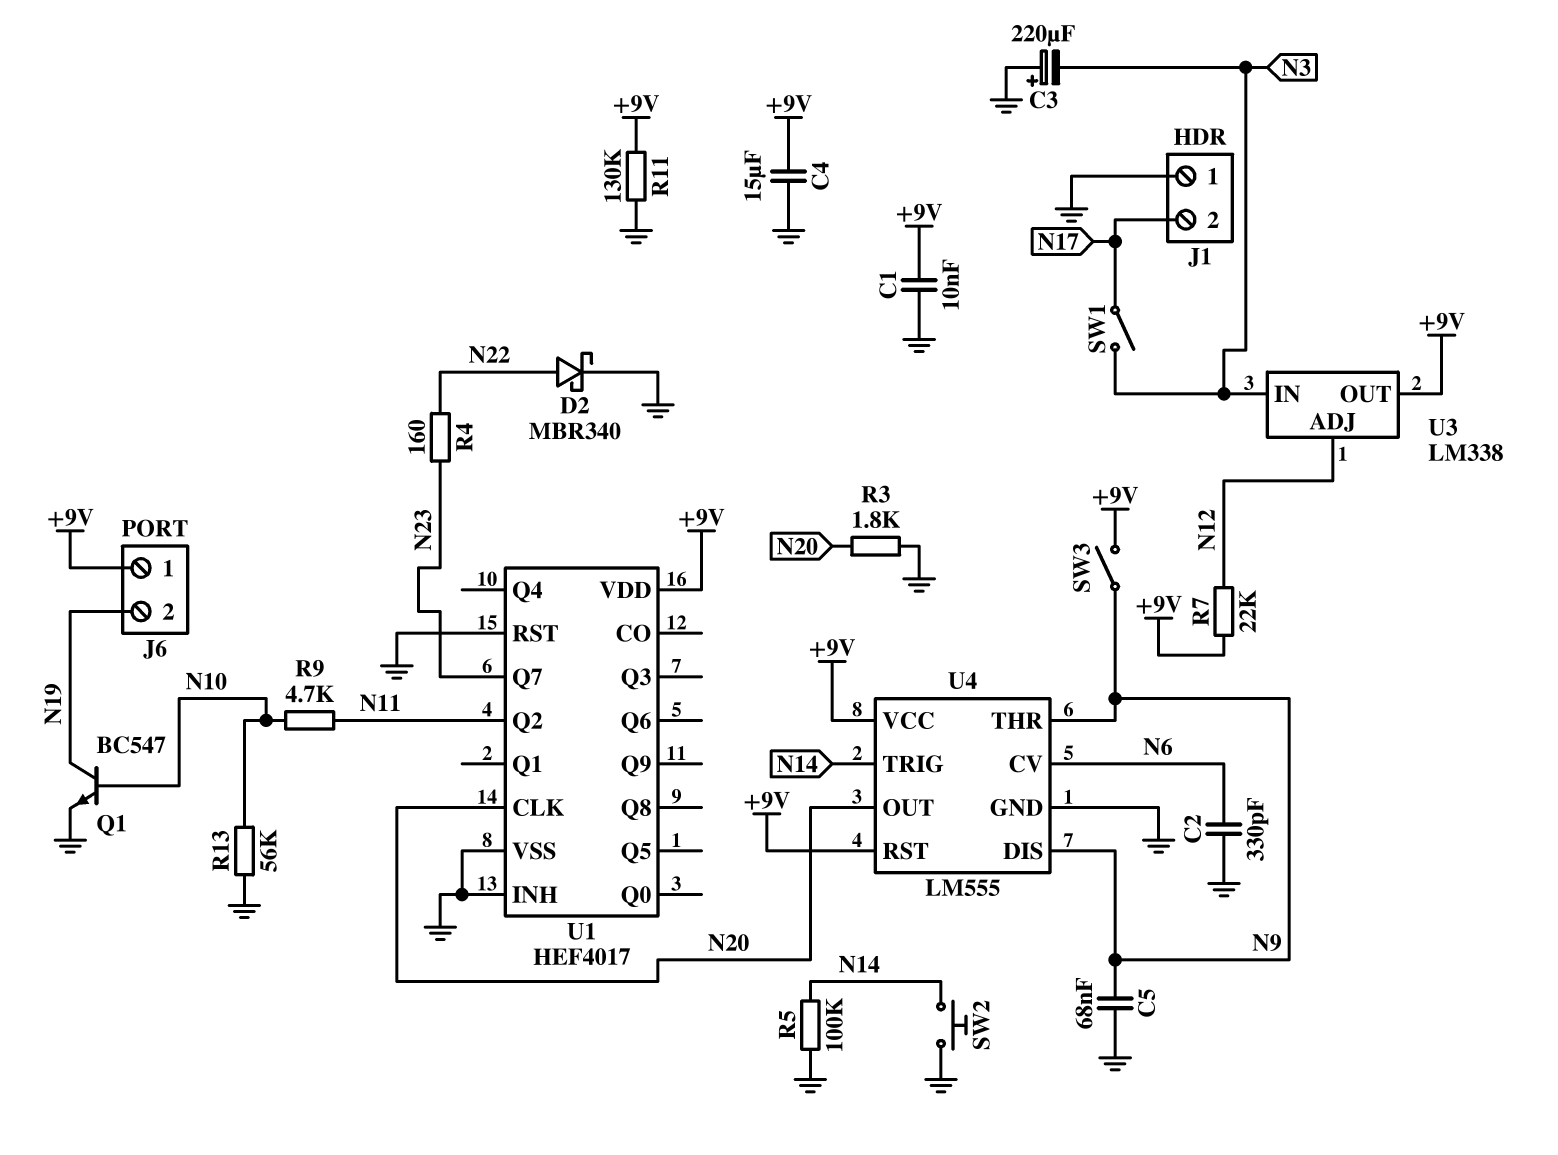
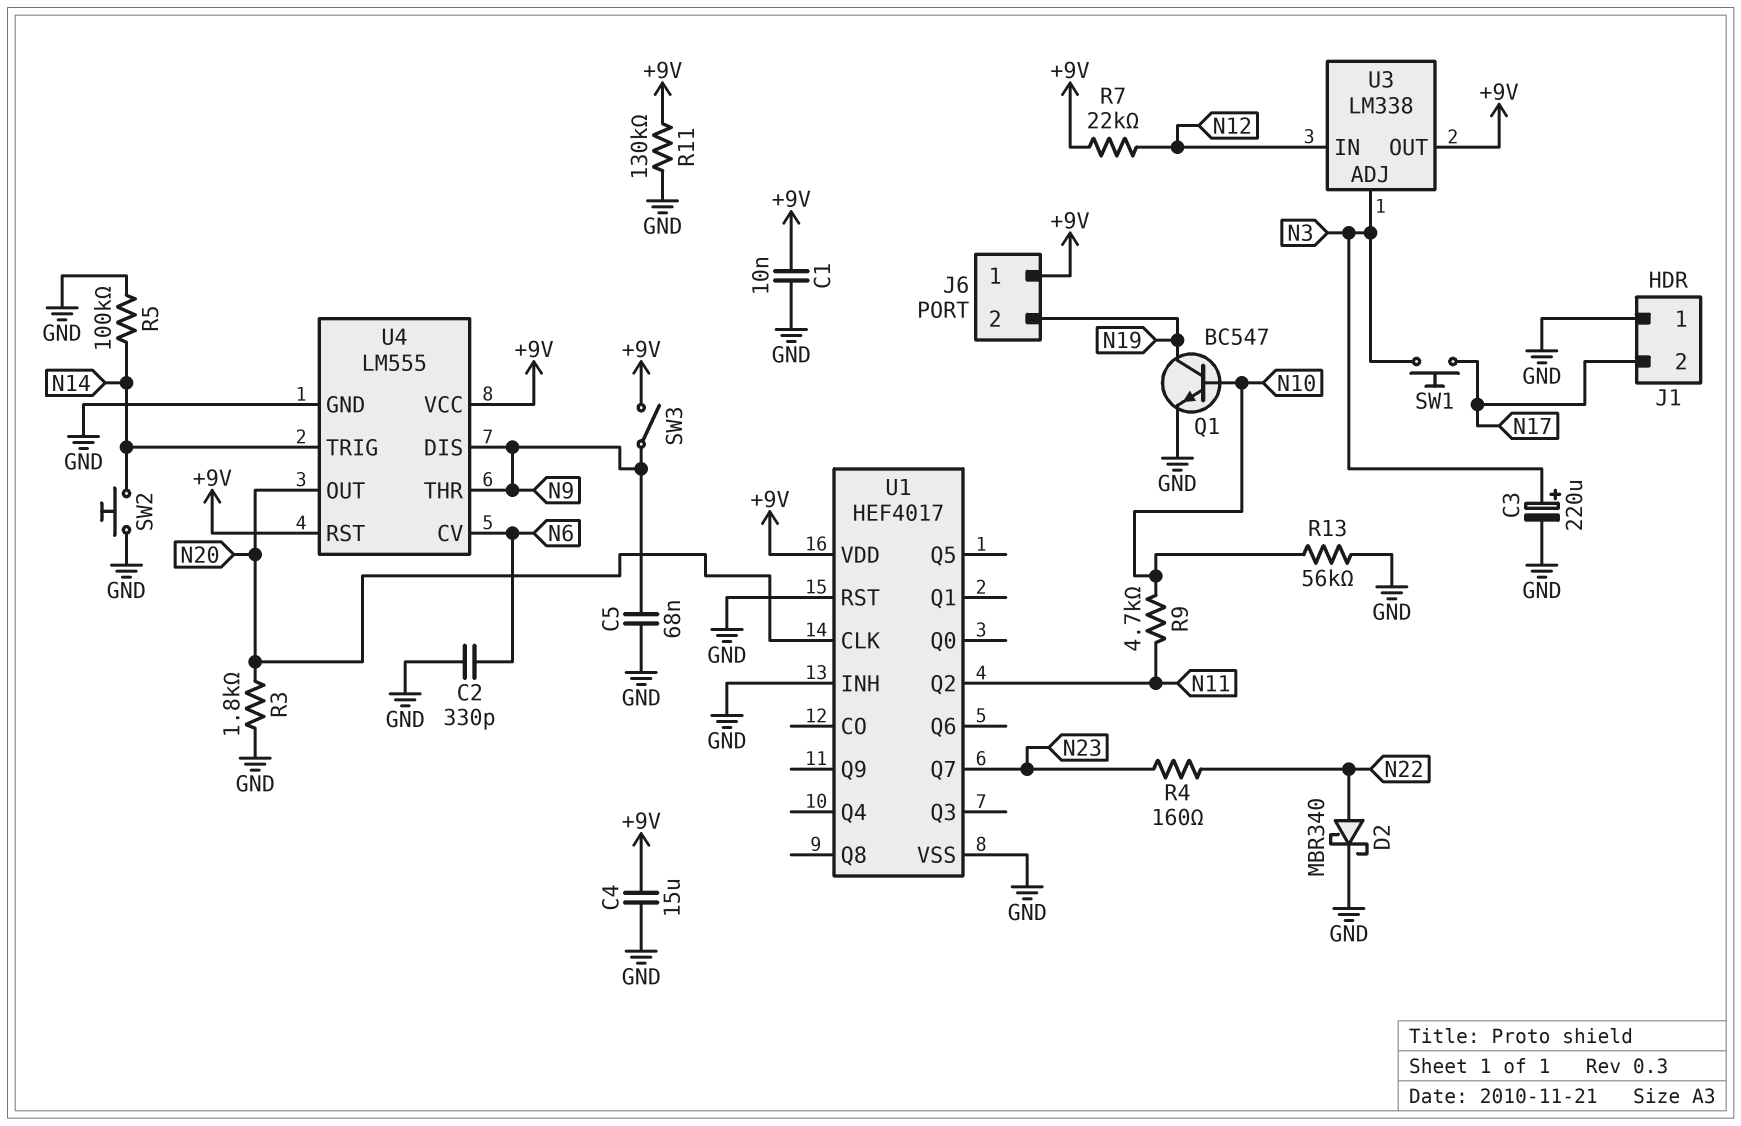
C3: 220uF (plus GND, minus N3) -> 220uF (plus N3, minus GND)
SW1: switch (N3, N17) -> button (N3, N17)
U3 pin ADJ: N12 -> N3
U3 pin IN: N3 -> N12

